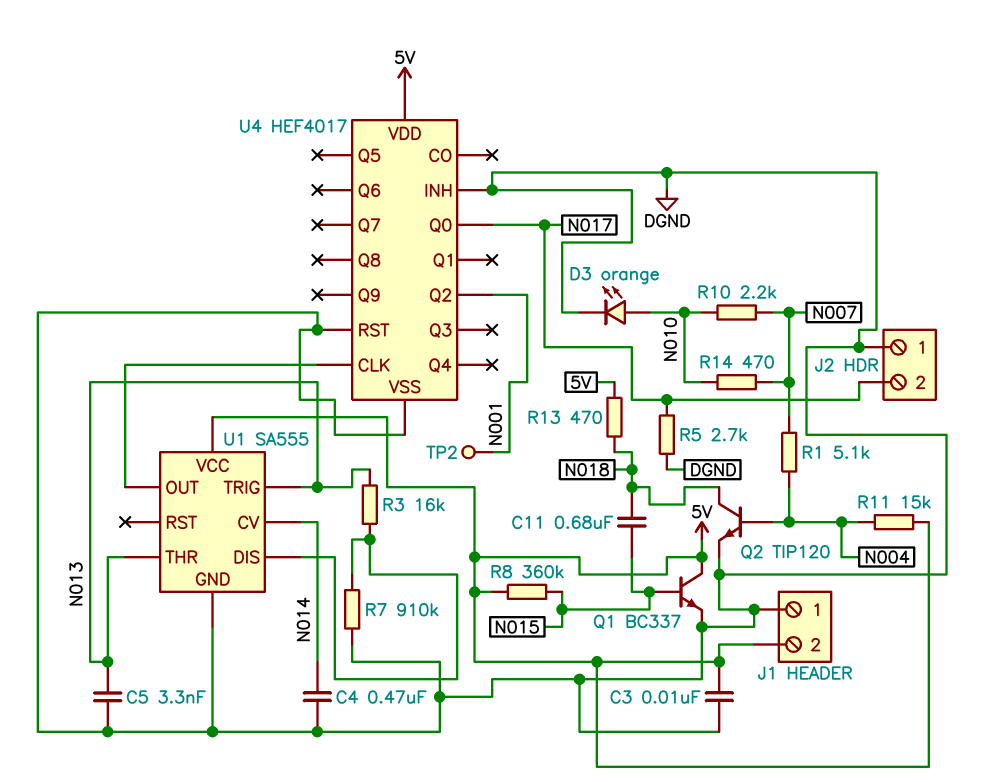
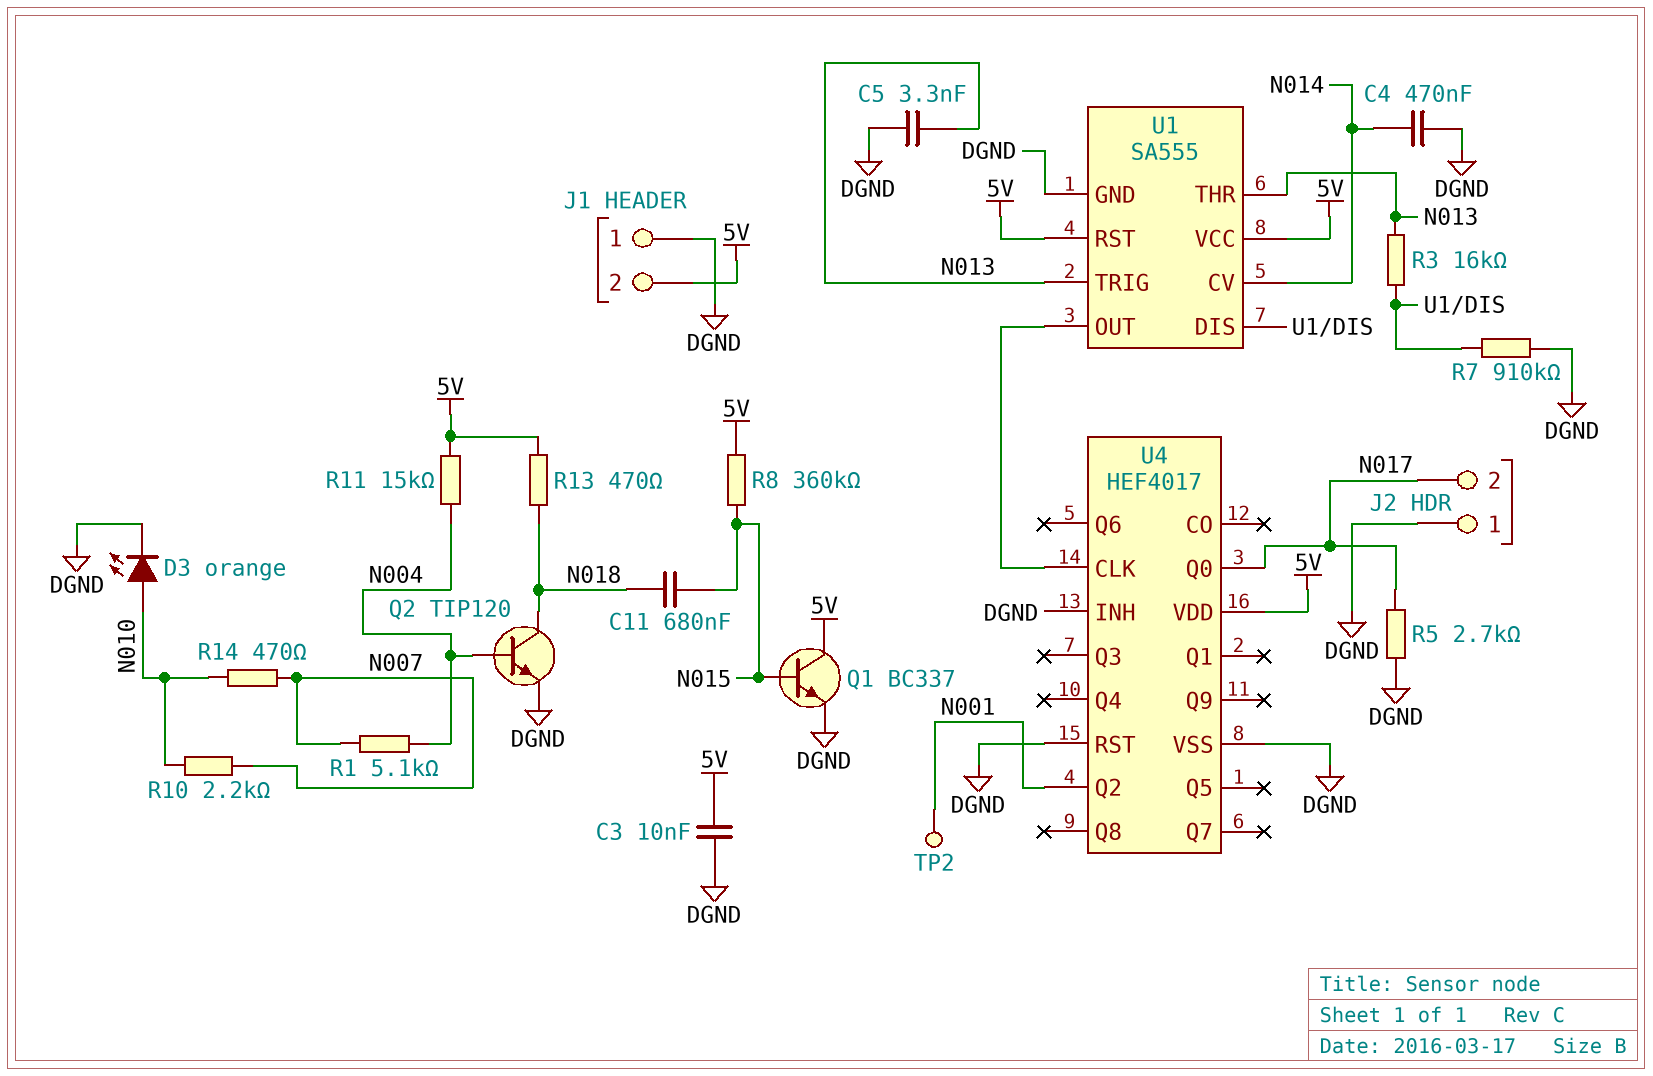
U1 pin RST: none -> 5V

